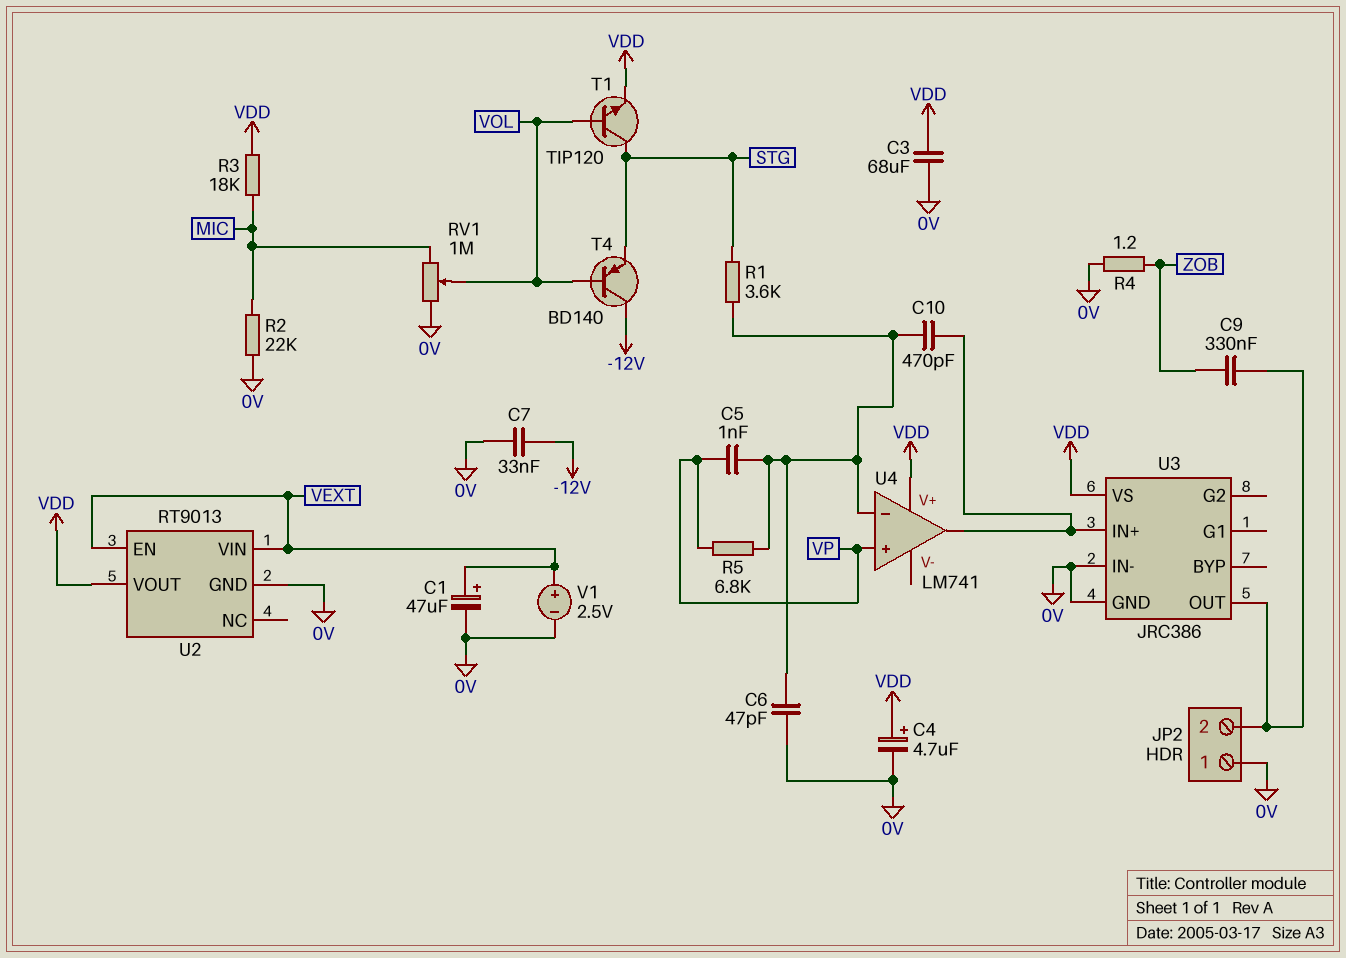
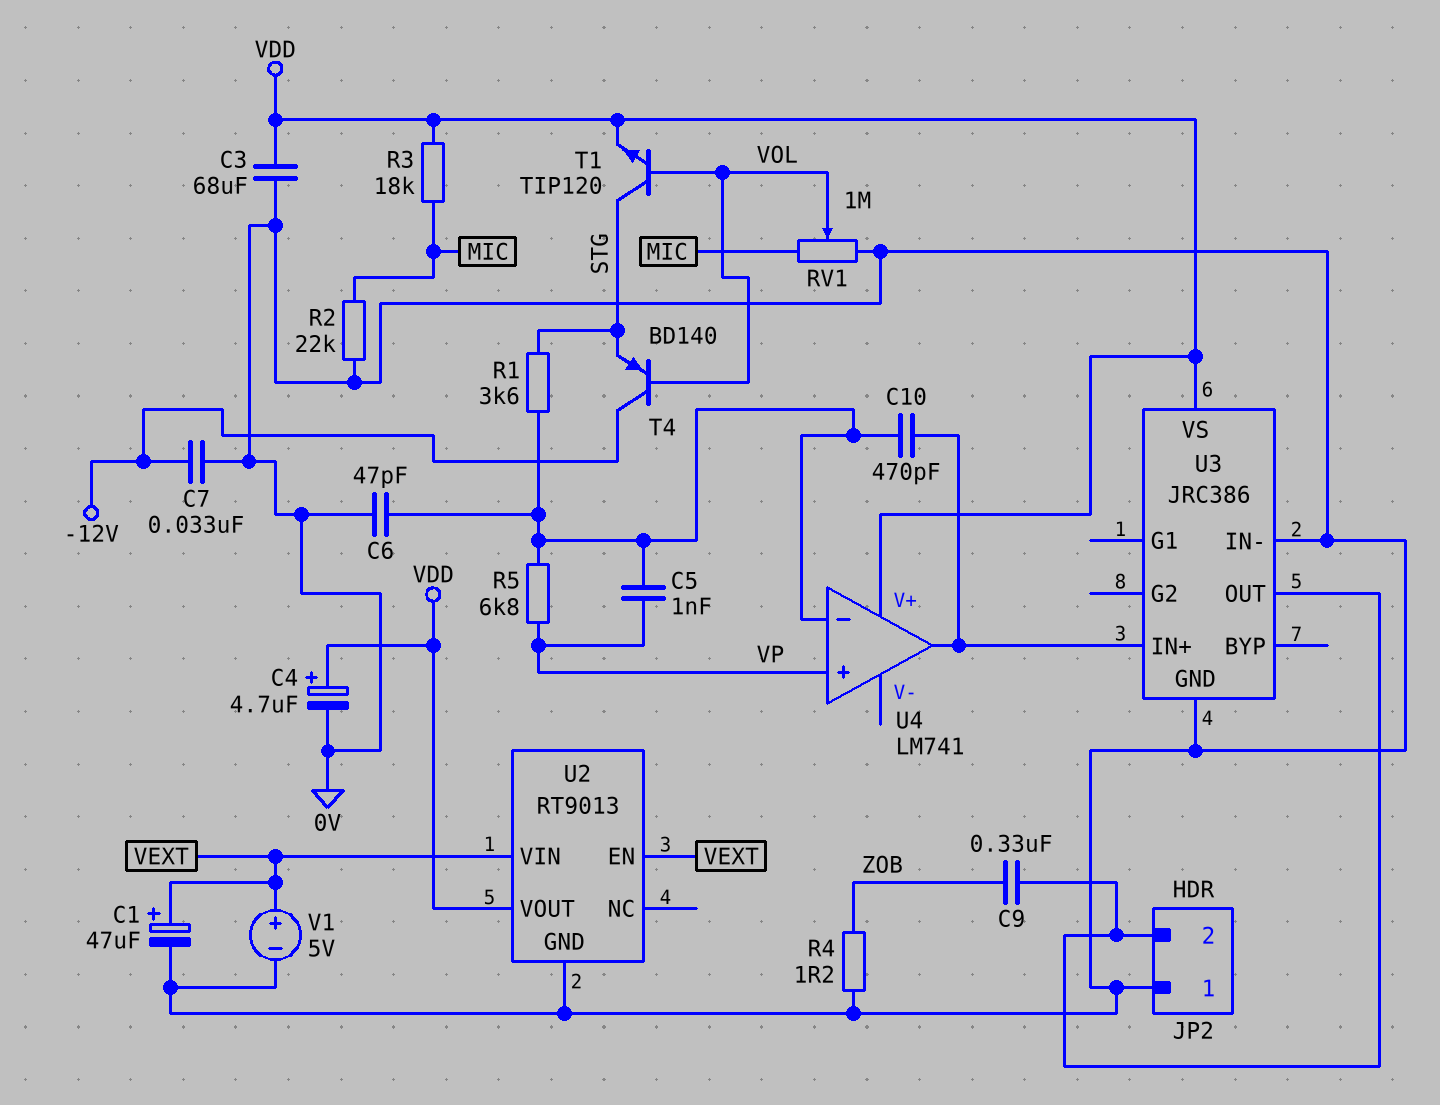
V1: 2.5V (plus VEXT, minus 0V) -> 5V (plus VEXT, minus 0V)

